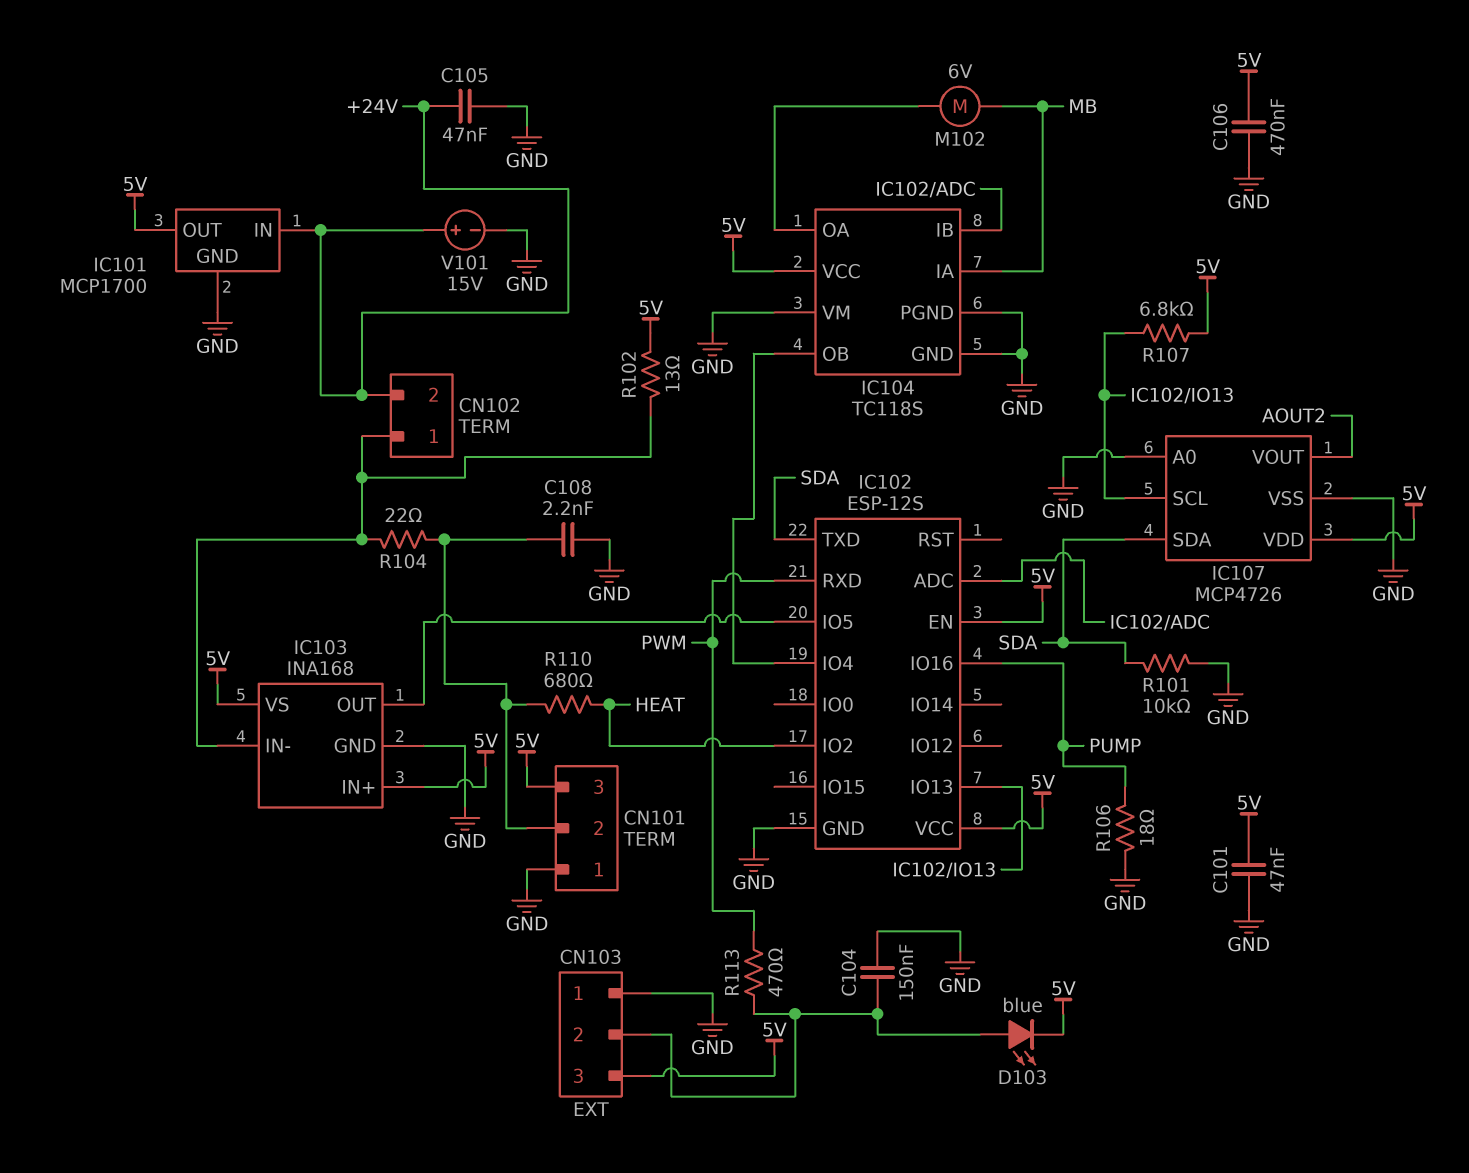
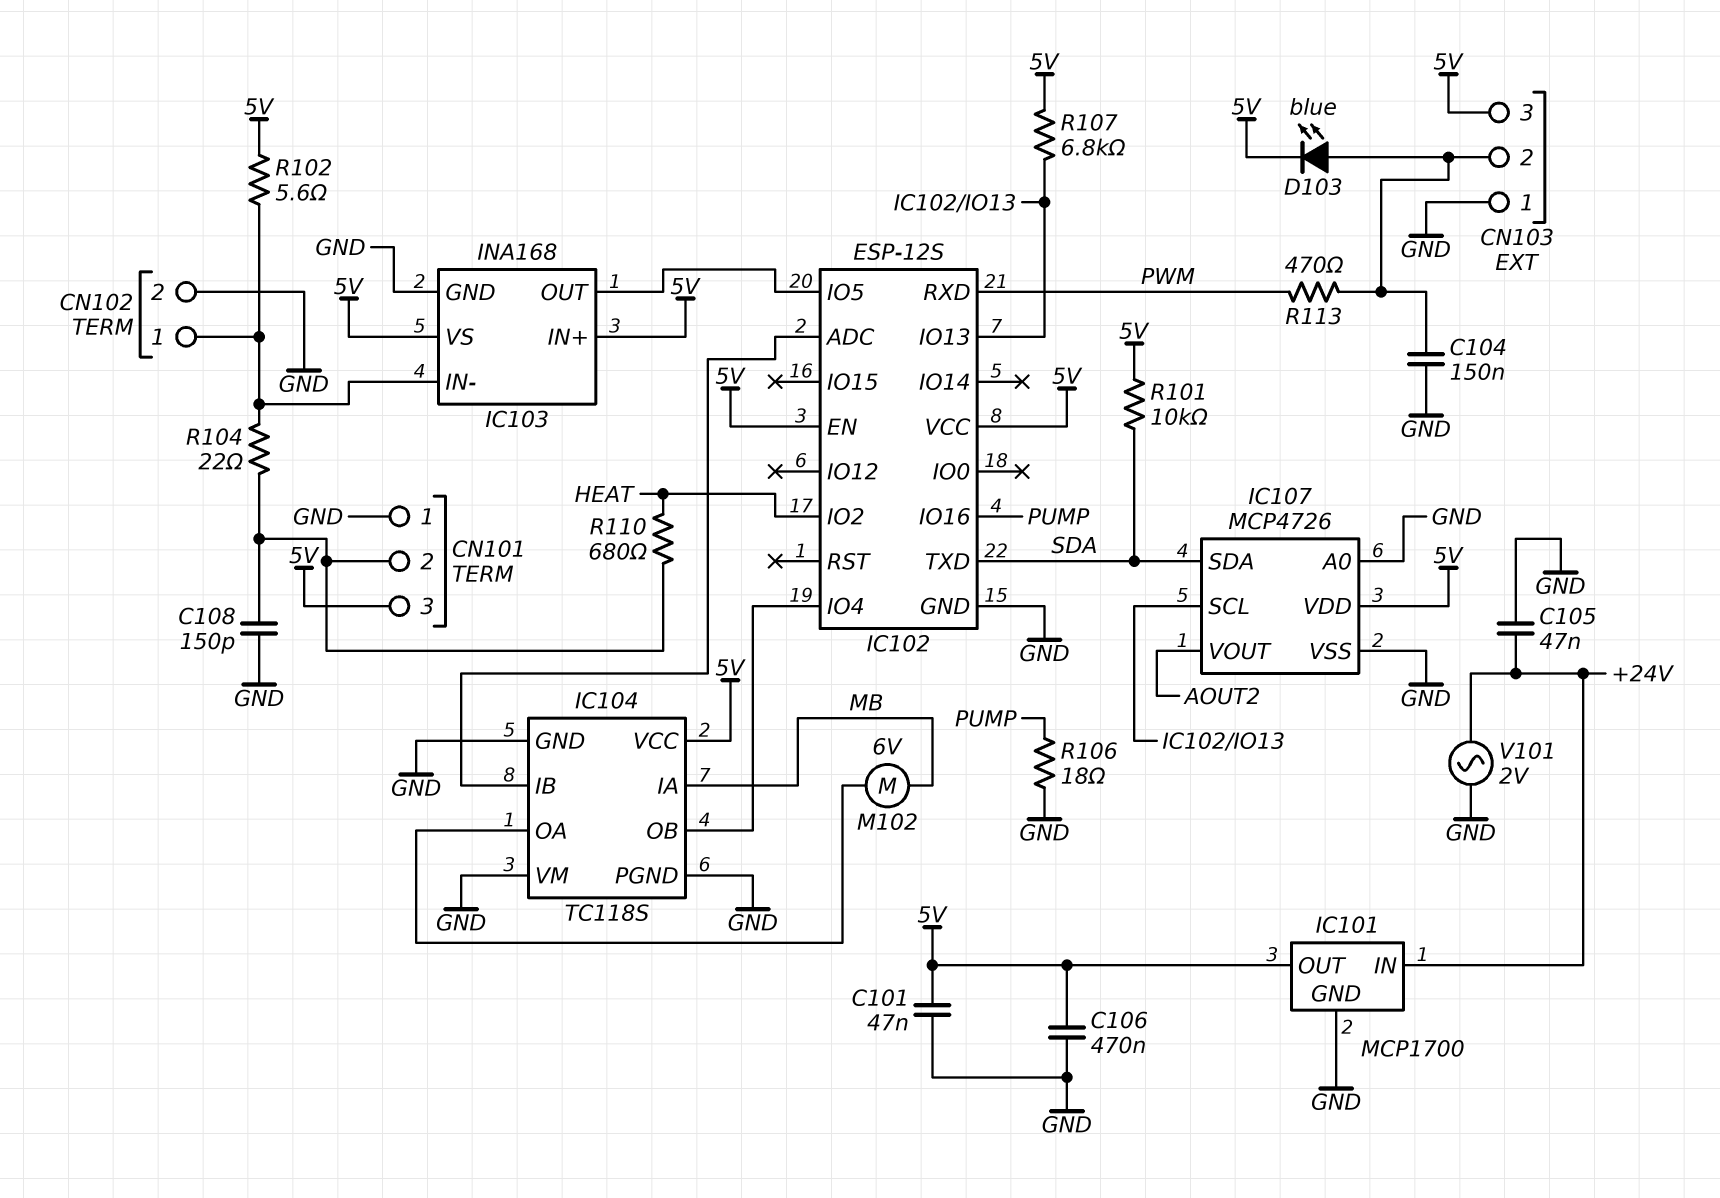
C108: 2.2nF (CN101/2, GND) -> 150pF (CN101/2, GND)
CN102 pin 2: +24V -> GND
R101: 10k (GND, SDA) -> 10k (5V, SDA)
R102: 13 (5V, CN102/1) -> 5.6 (5V, CN102/1)
V101: 15V (plus +24V, minus GND) -> AC 2V (+24V, GND)

